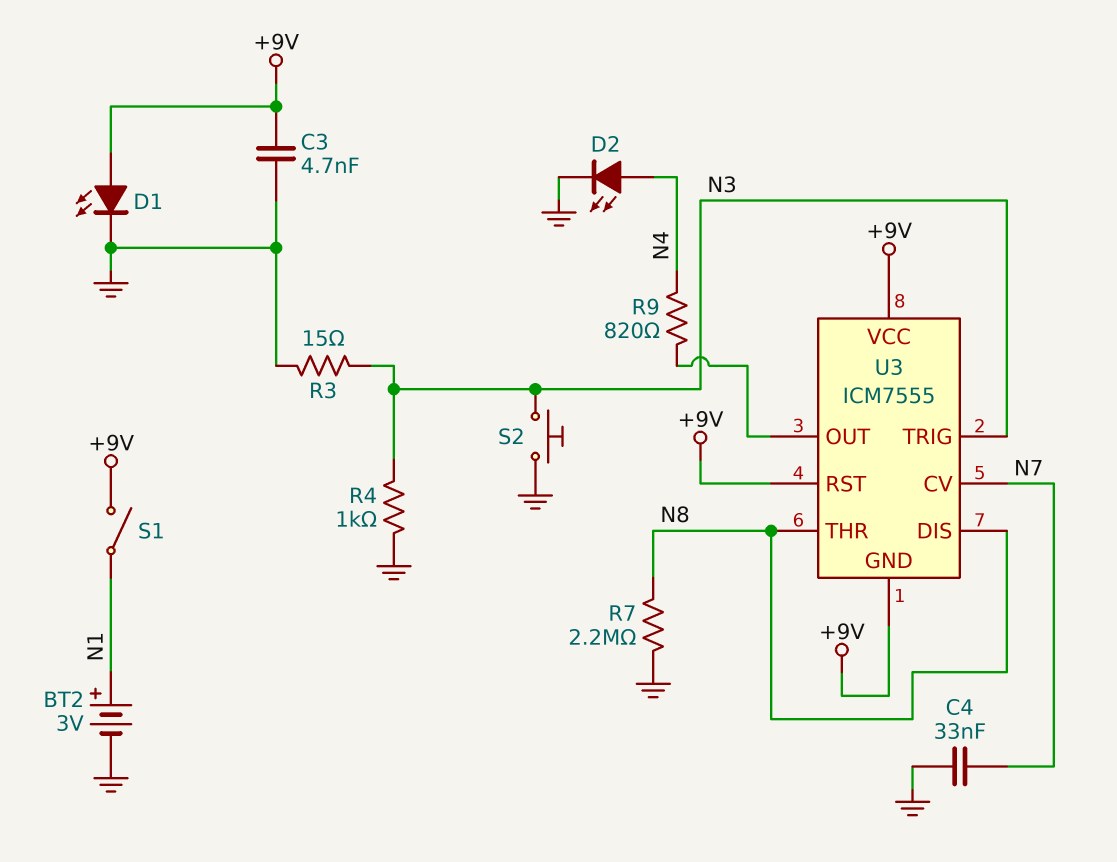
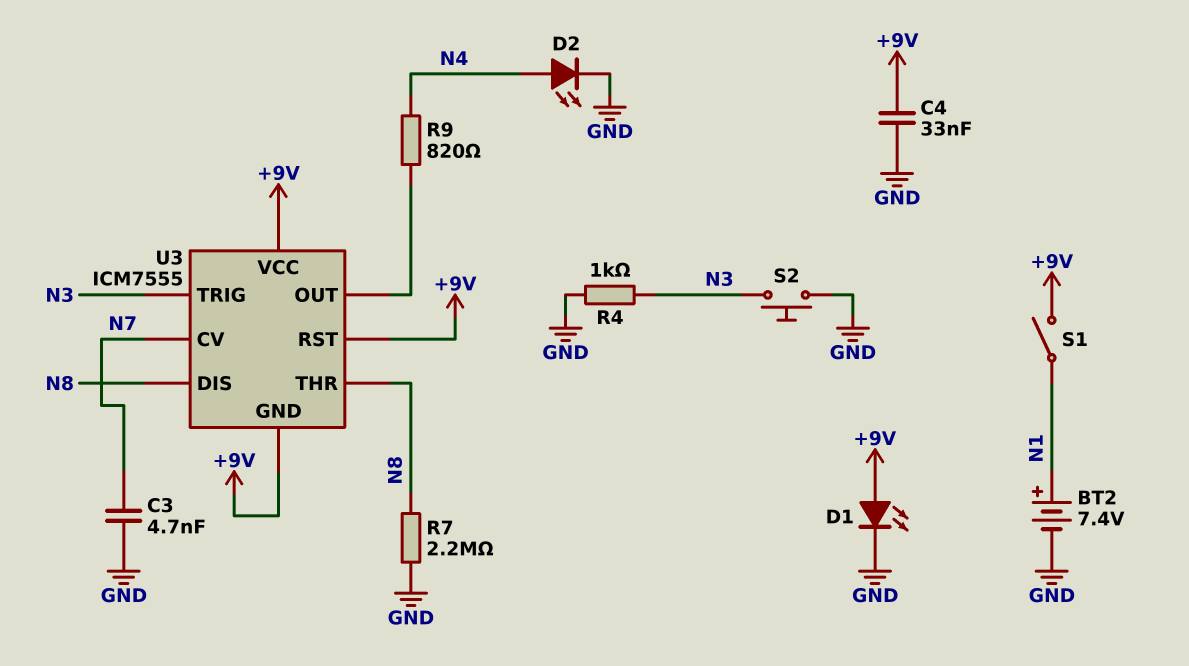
BT2: 3V (plus N1, minus GND) -> 7.4V (plus N1, minus GND)
C3: 4.7nF (+9V, GND) -> 4.7nF (GND, N7)
C4: 33nF (GND, N7) -> 33nF (+9V, GND)
R3: 15 (GND, N3) -> none

